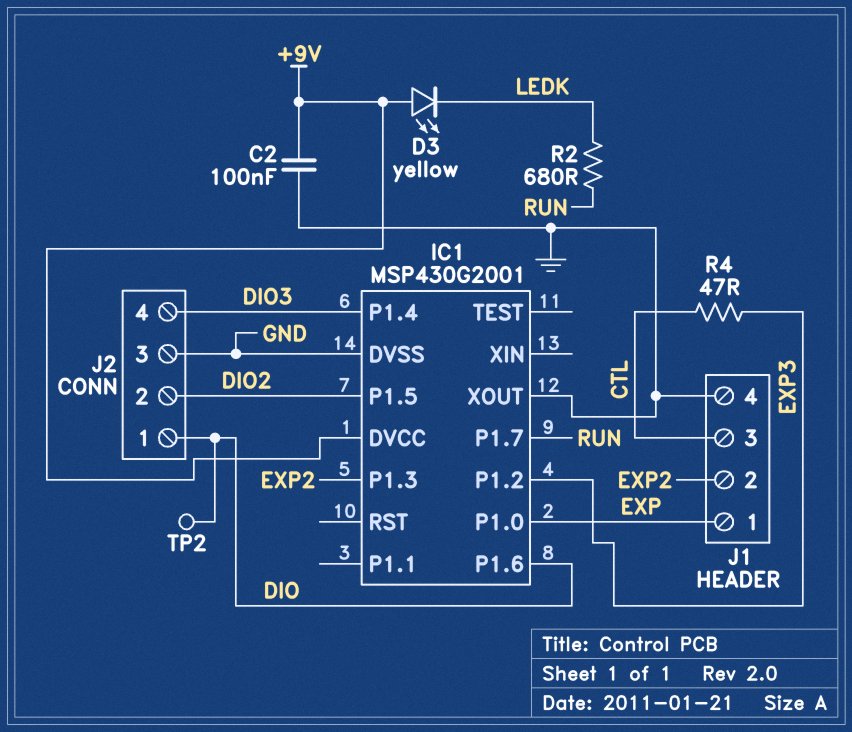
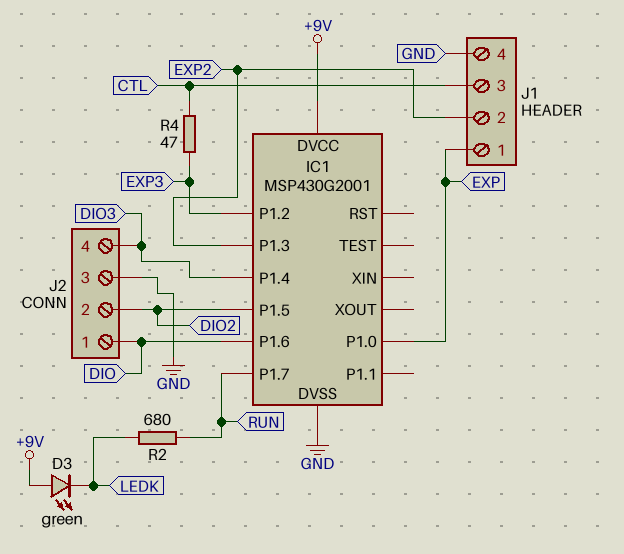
C2: 100nF (+9V, GND) -> none
D3: LED yellow (A +9V, K LEDK) -> LED green (A +9V, K LEDK)
IC1 pin XOUT: GND -> none
TP2: test point (DIO) -> none

